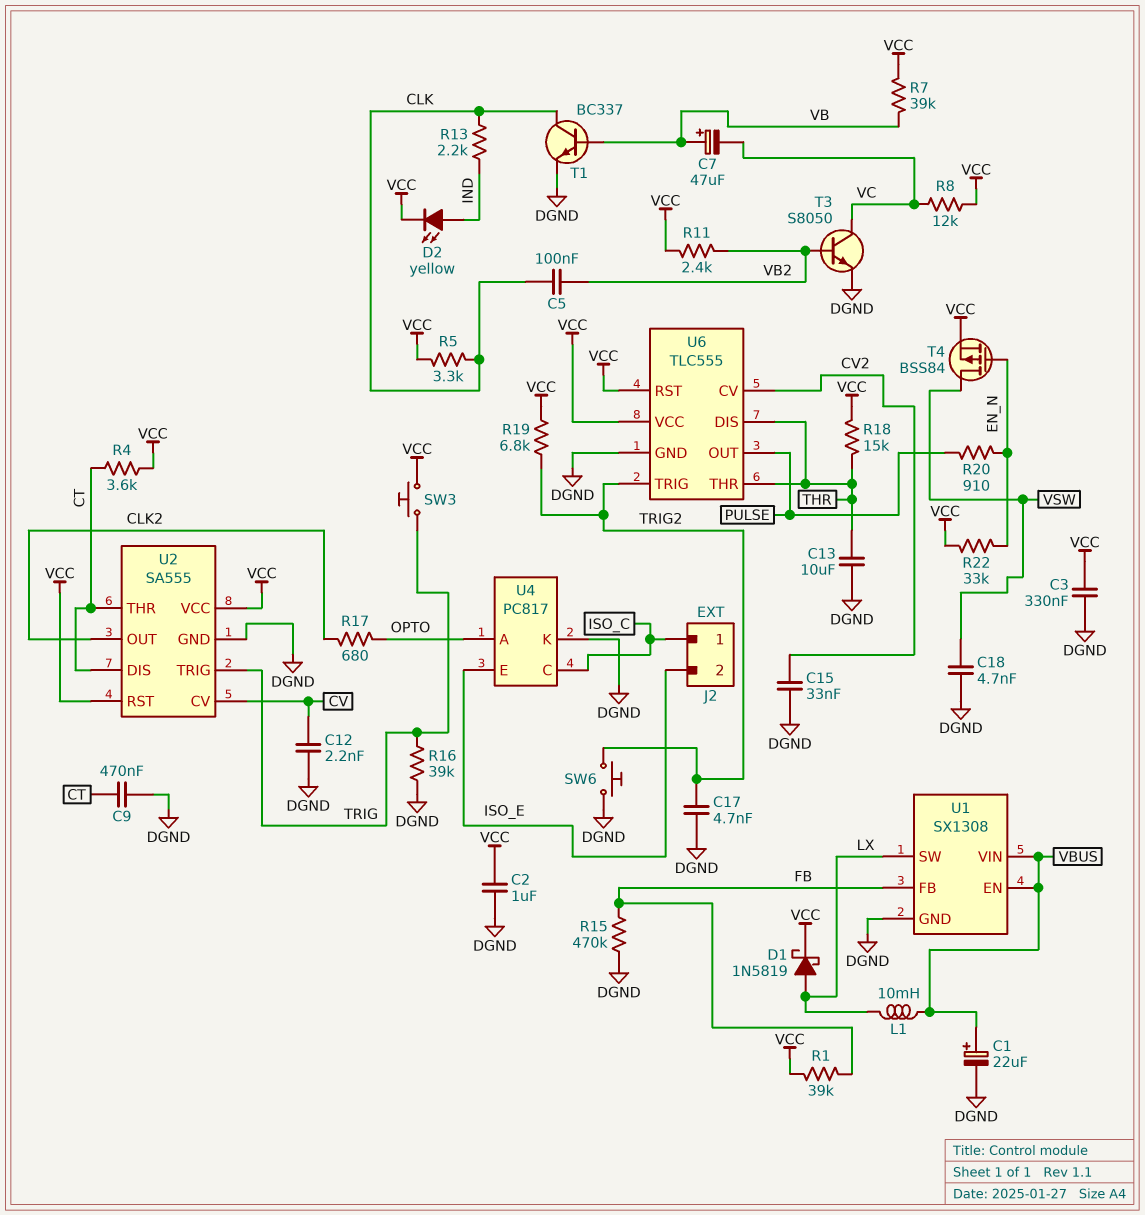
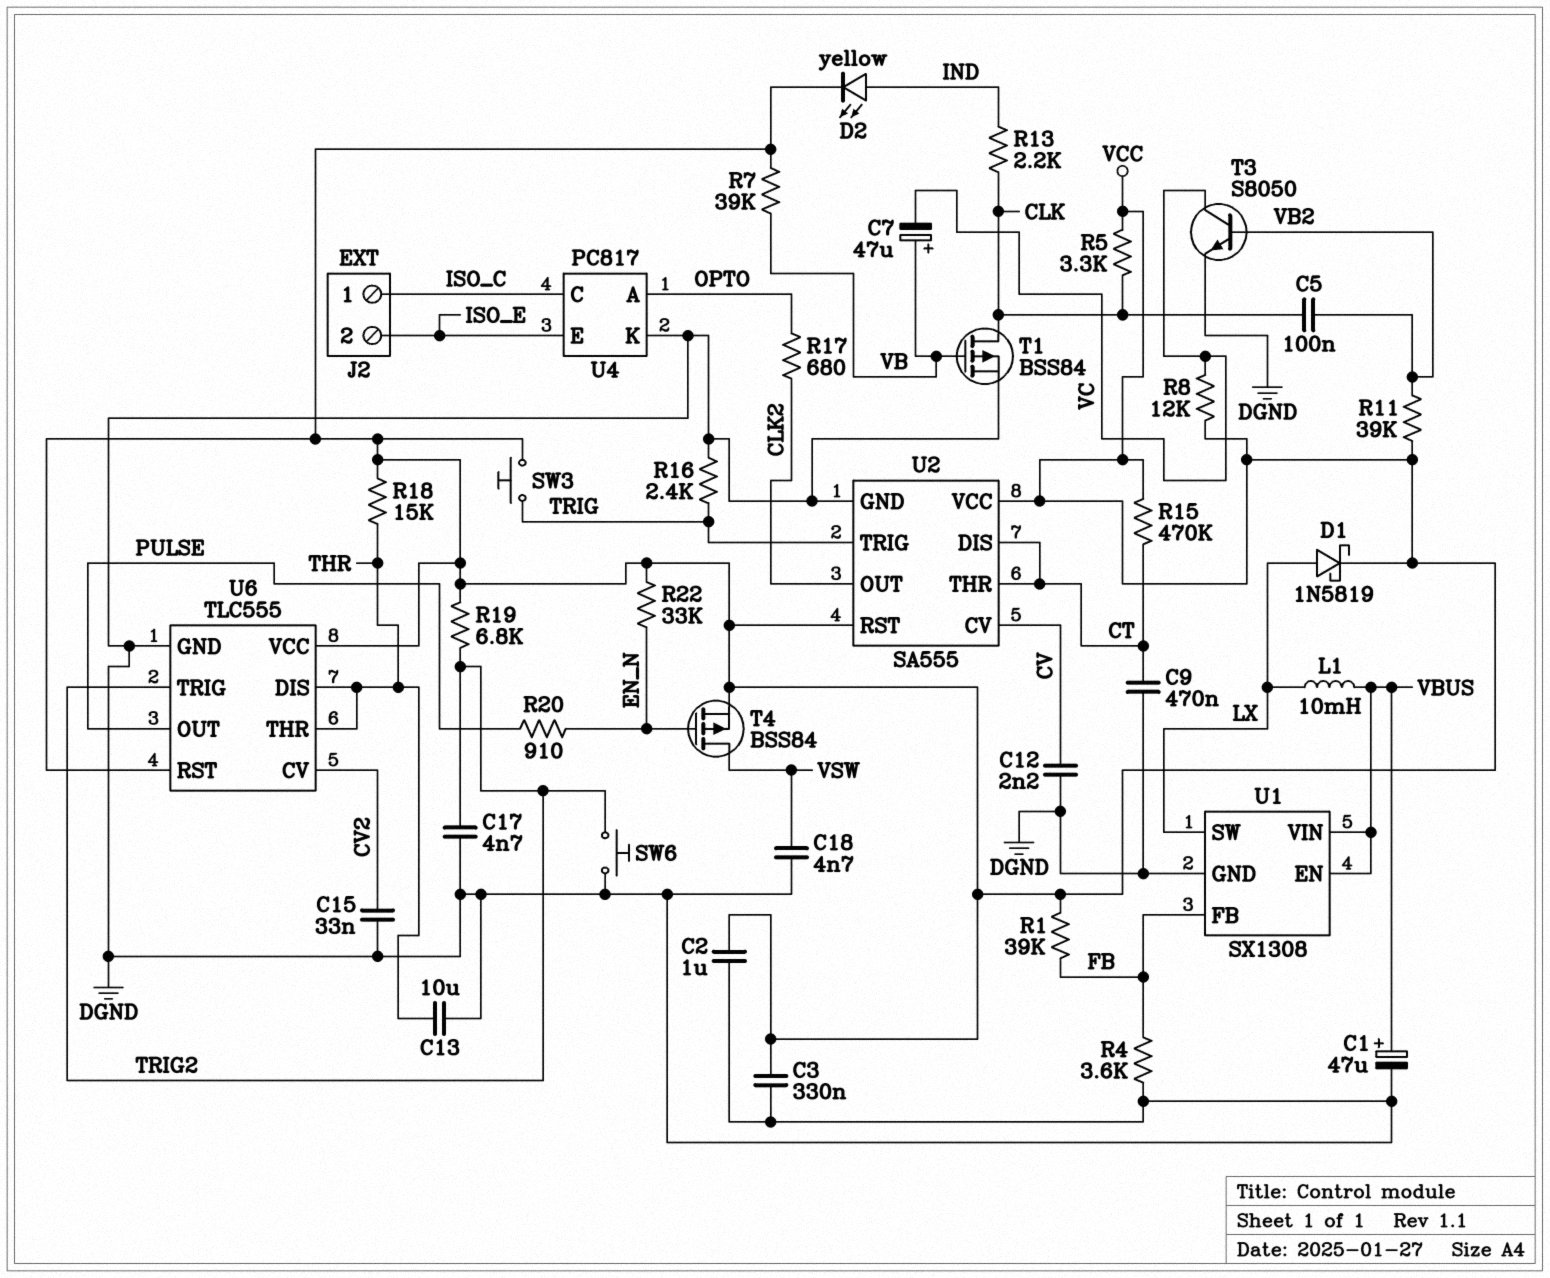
C1: 22uF (plus VBUS, minus DGND) -> 47uF (plus VBUS, minus DGND)
R4: 3.6k (CT, VCC) -> 3.6k (DGND, FB)
R11: 2.4k (VB2, VCC) -> 39k (VB2, VCC)
R15: 470k (DGND, FB) -> 470k (CT, VCC)
R16: 39k (DGND, TRIG) -> 2.4k (DGND, TRIG)
T1: NPN BC337 (B VB, C CLK, E DGND) -> PMOS BSS84 (G VB, D CLK, S DGND)

